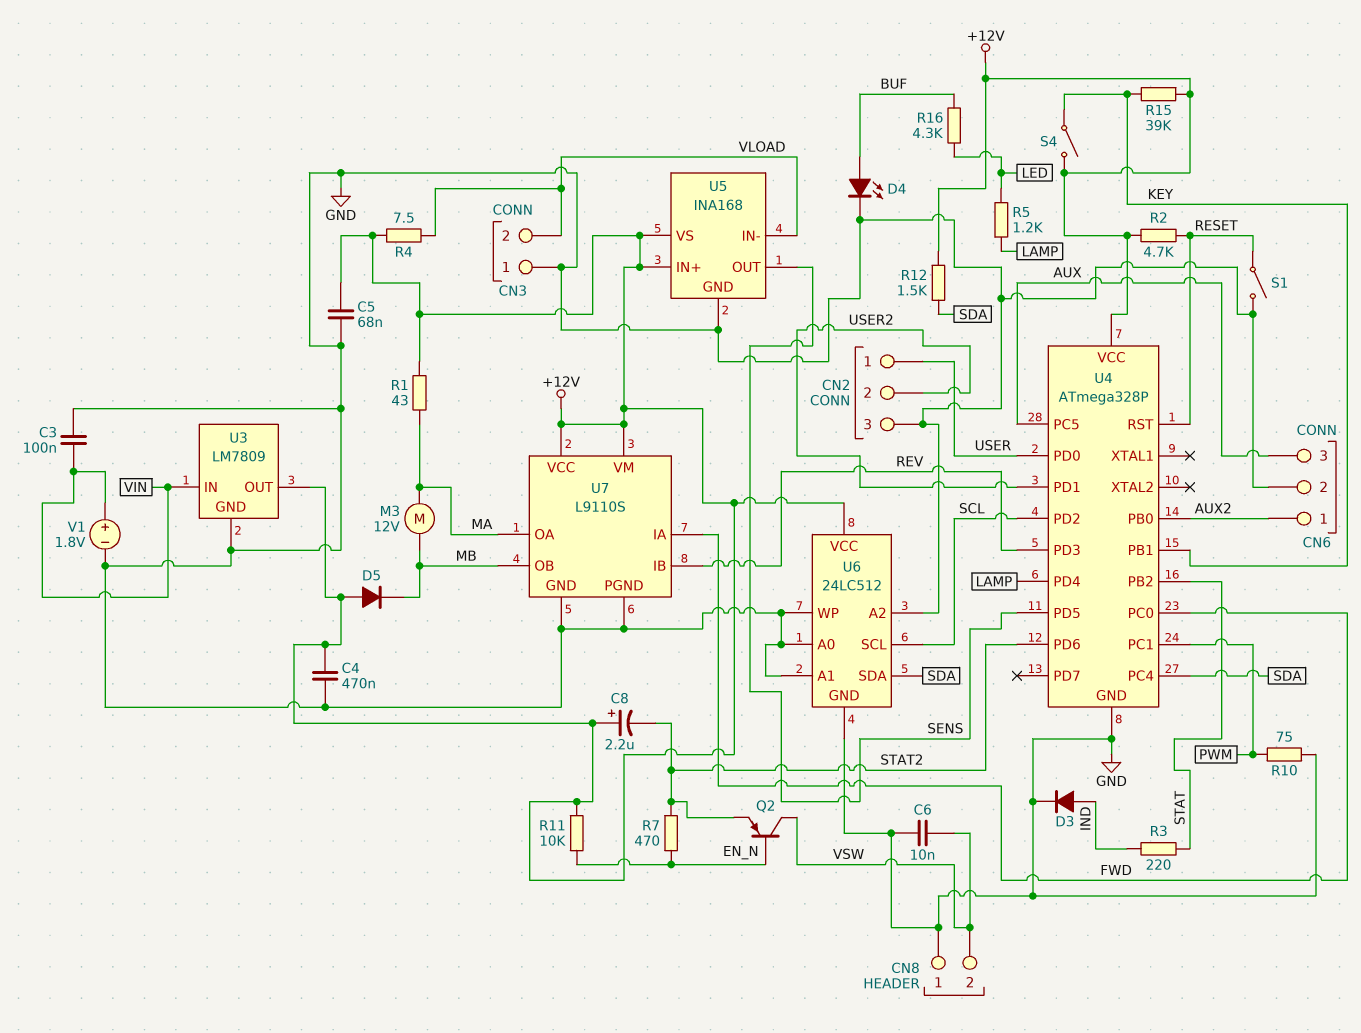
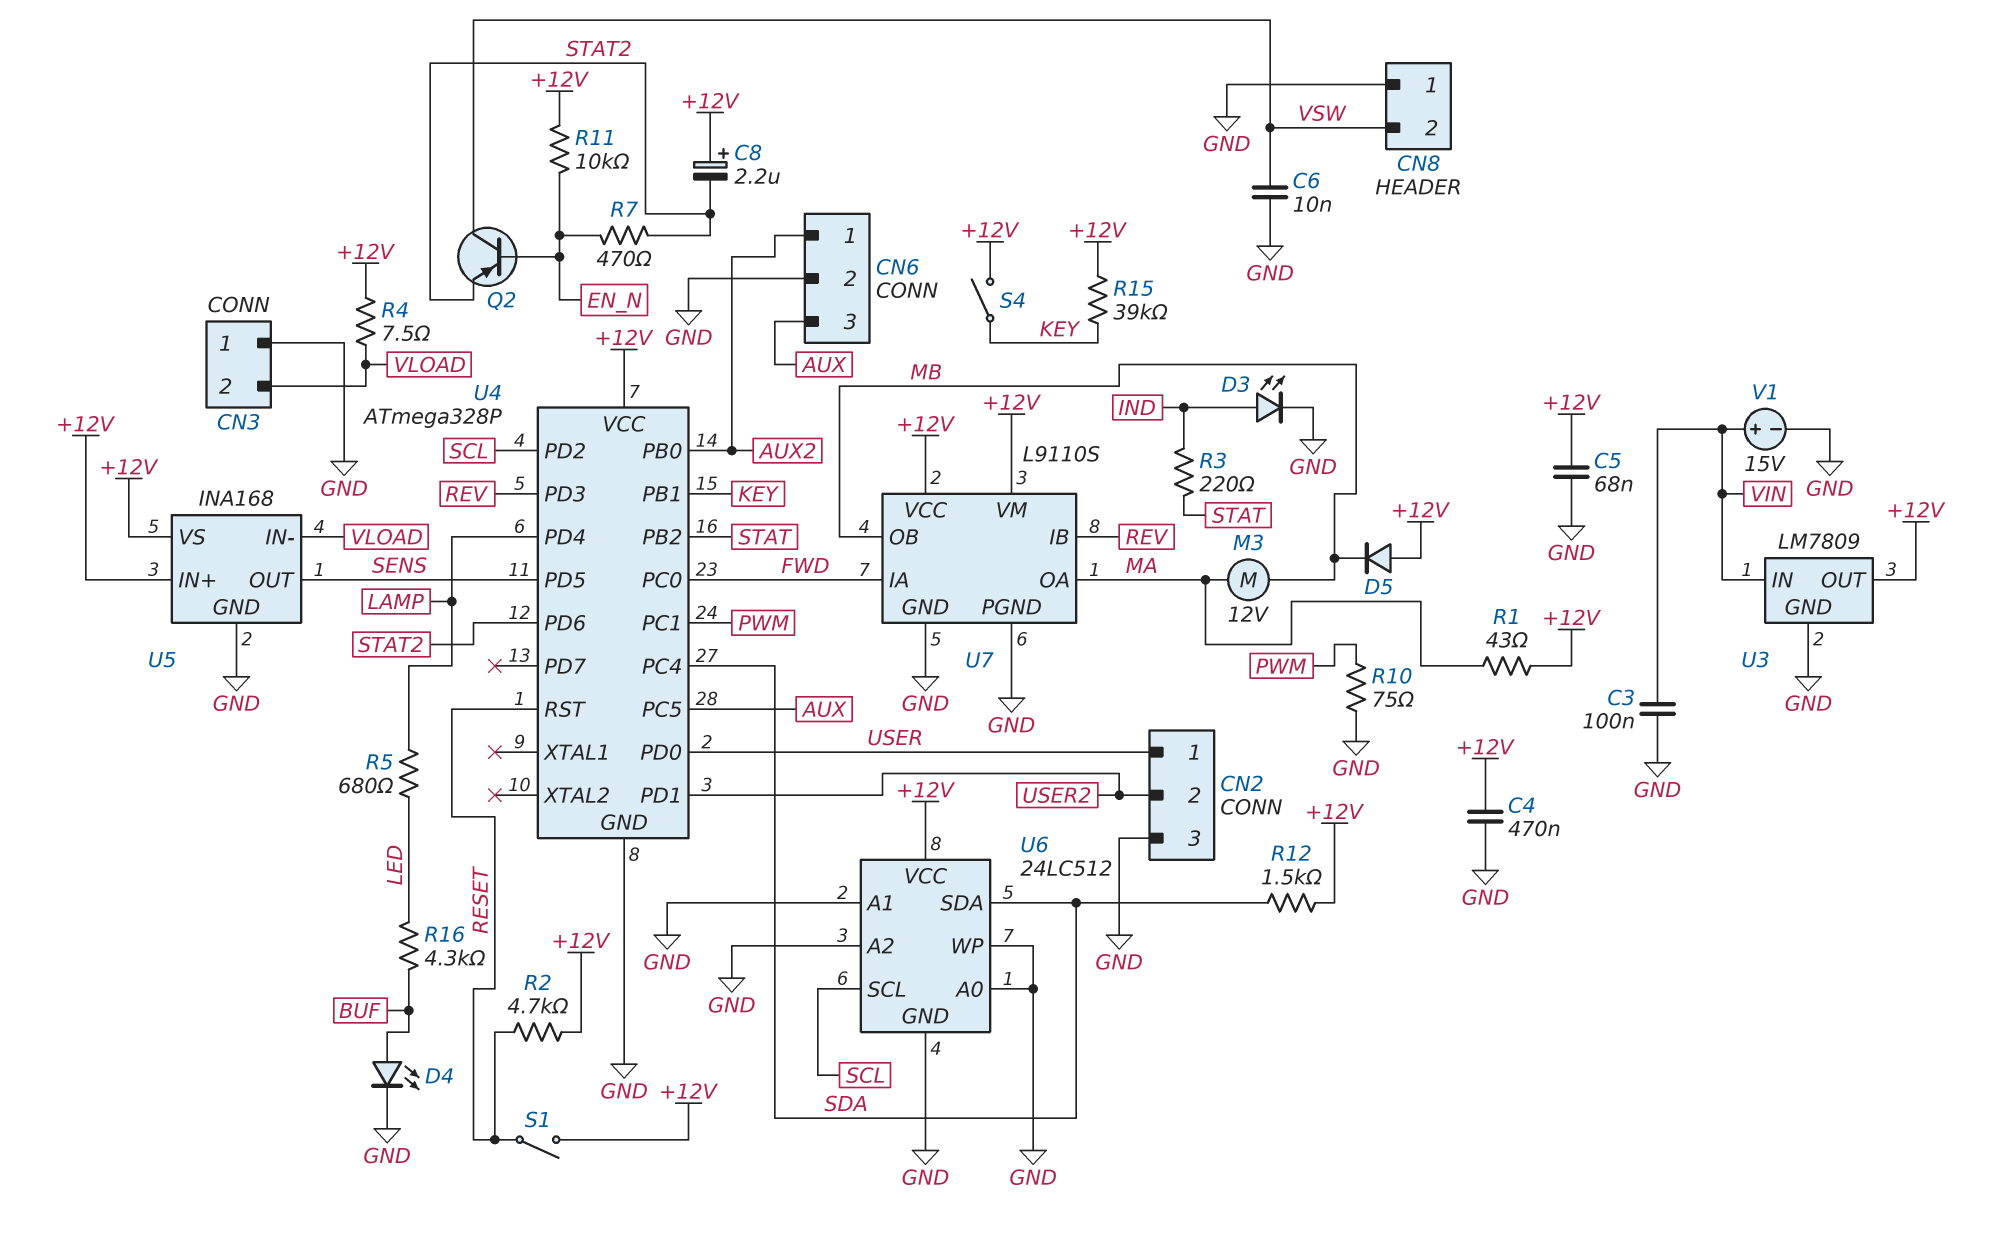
D3: diode (A IND, K GND) -> LED (A IND, K GND)
R5: 1.2k (LAMP, LED) -> 680 (LAMP, LED)
S1: switch (GND, RESET) -> switch (+12V, RESET)
V1: 1.8V (plus VIN, minus GND) -> 15V (plus VIN, minus GND)

